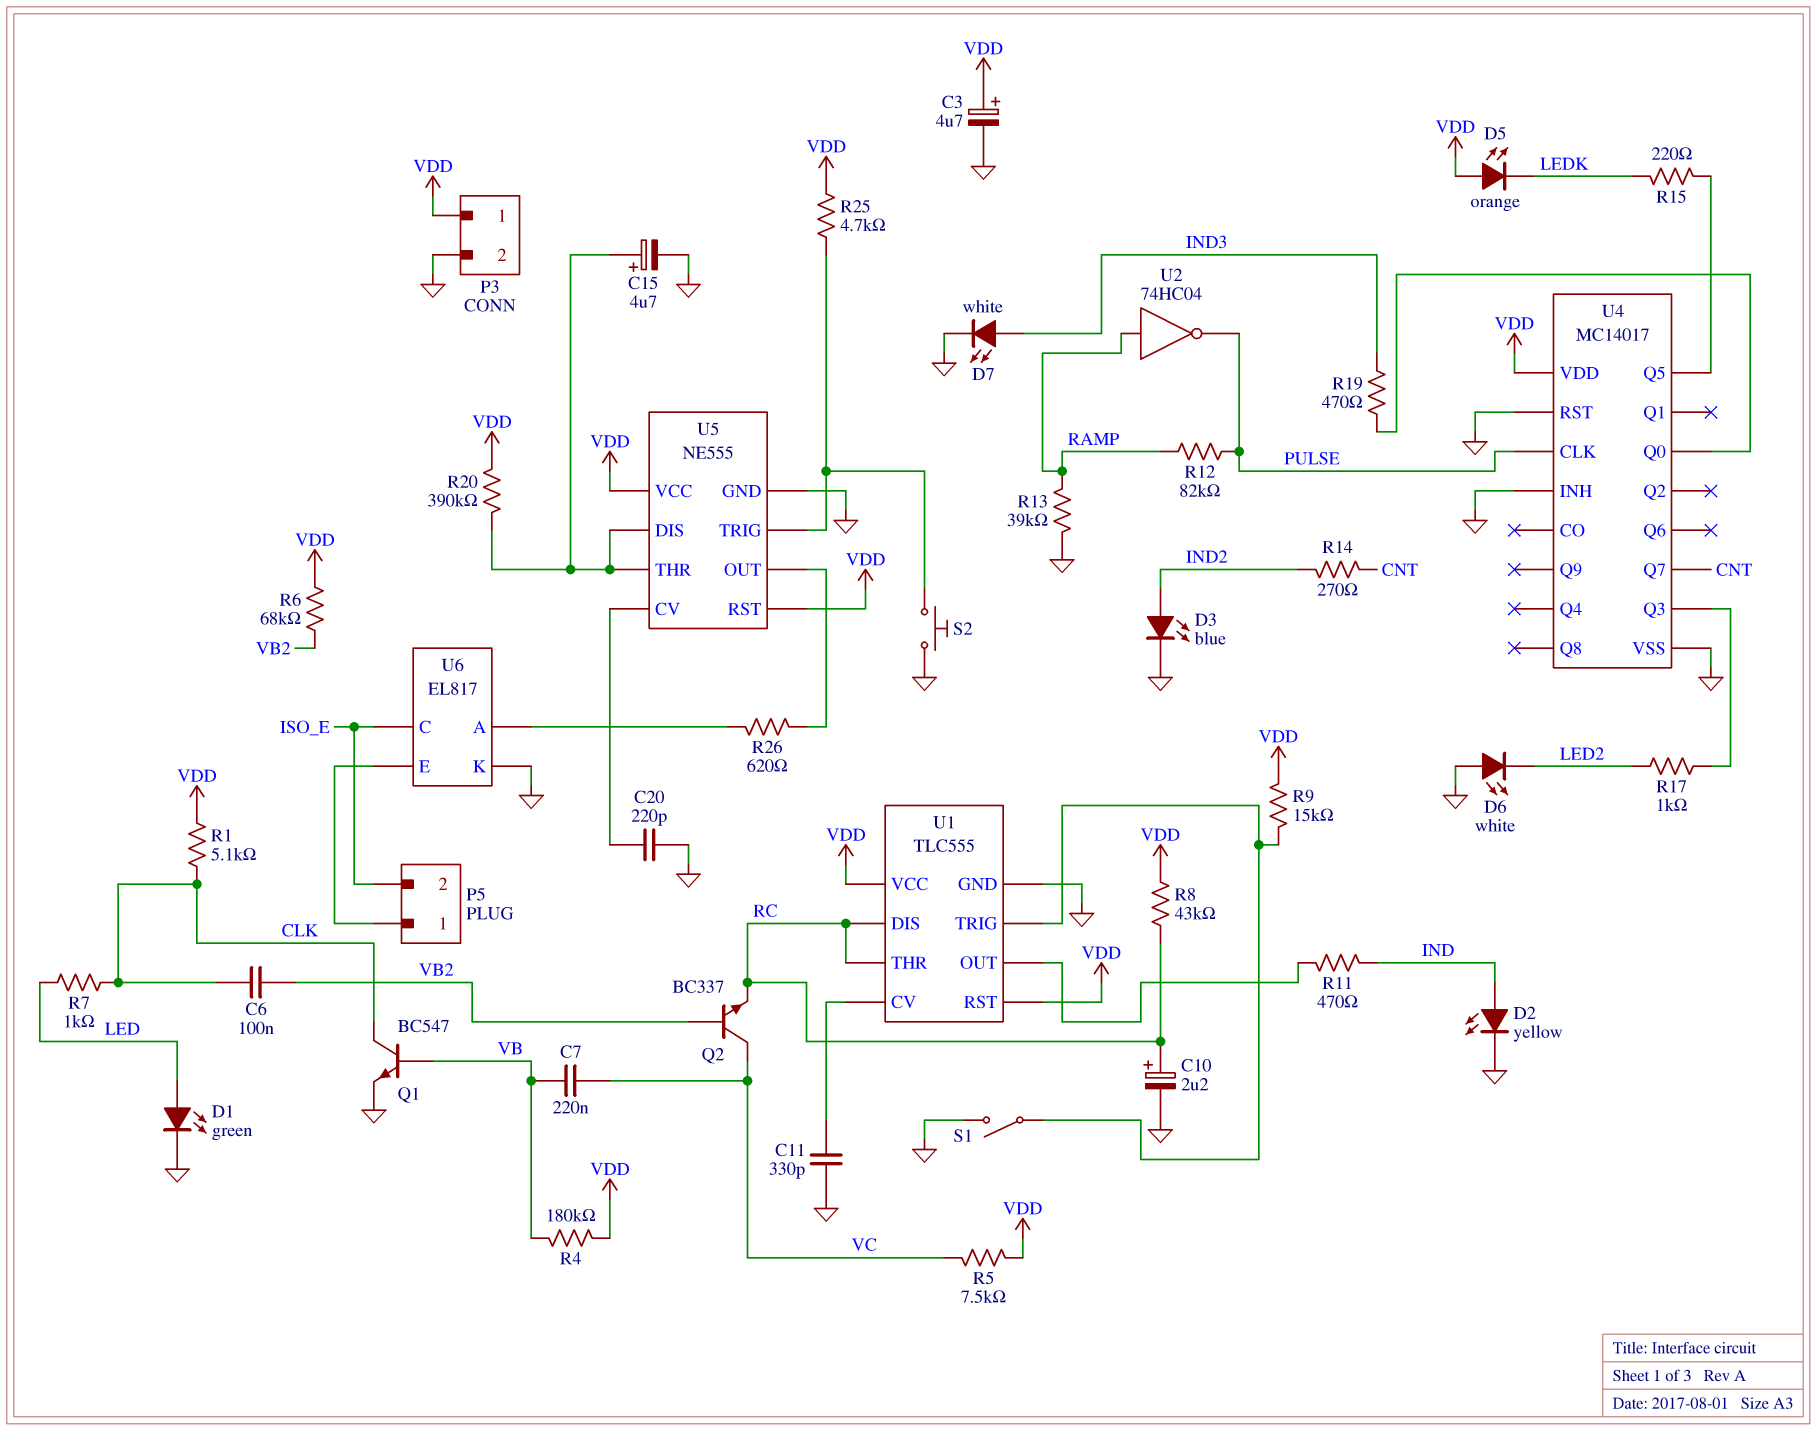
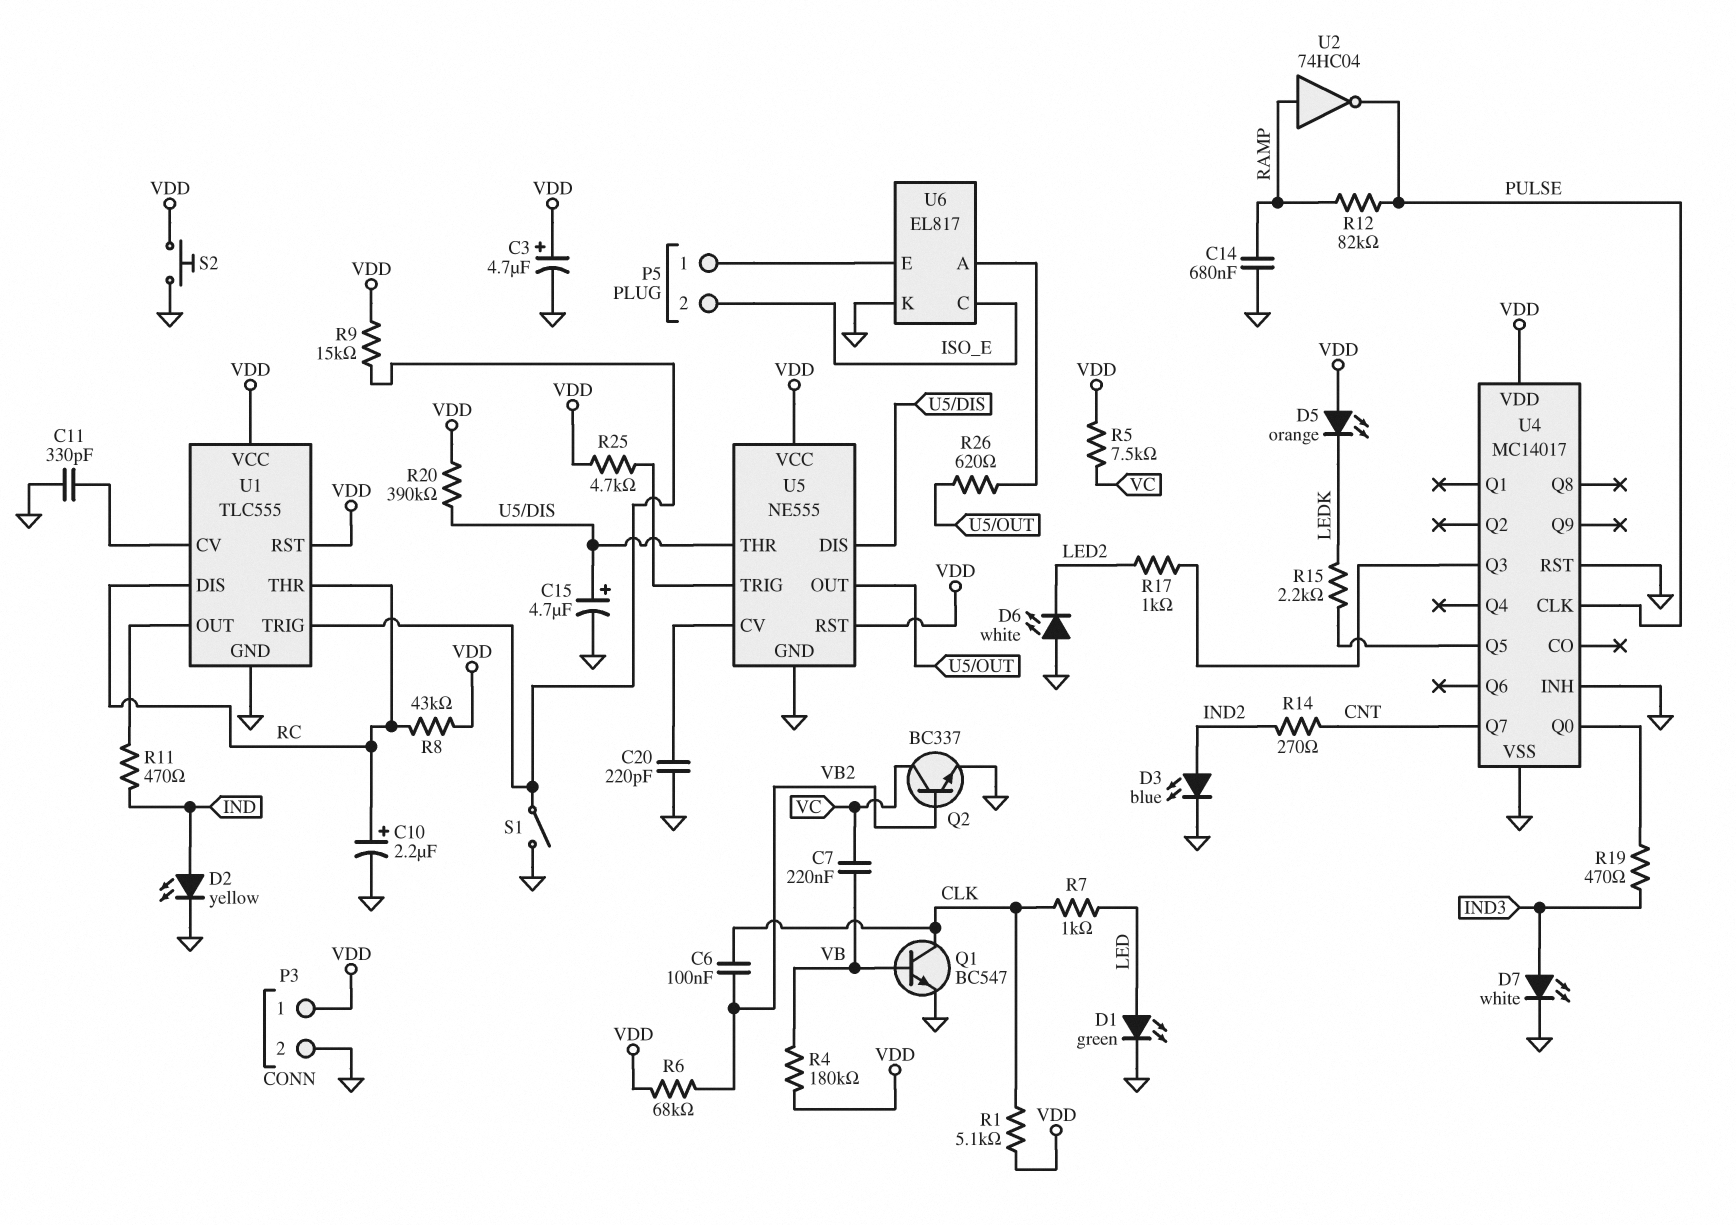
C14: none -> 680nF (GND, RAMP)
Q2: NPN BC337 (B VB2, C VC, E RC) -> NPN BC337 (B VB2, C VC, E GND)
R13: 39k (GND, RAMP) -> none
R15: 220 (LEDK, U4/Q5) -> 2.2k (LEDK, U4/Q5)
S2: button (GND, U5/TRIG) -> button (GND, VDD)

